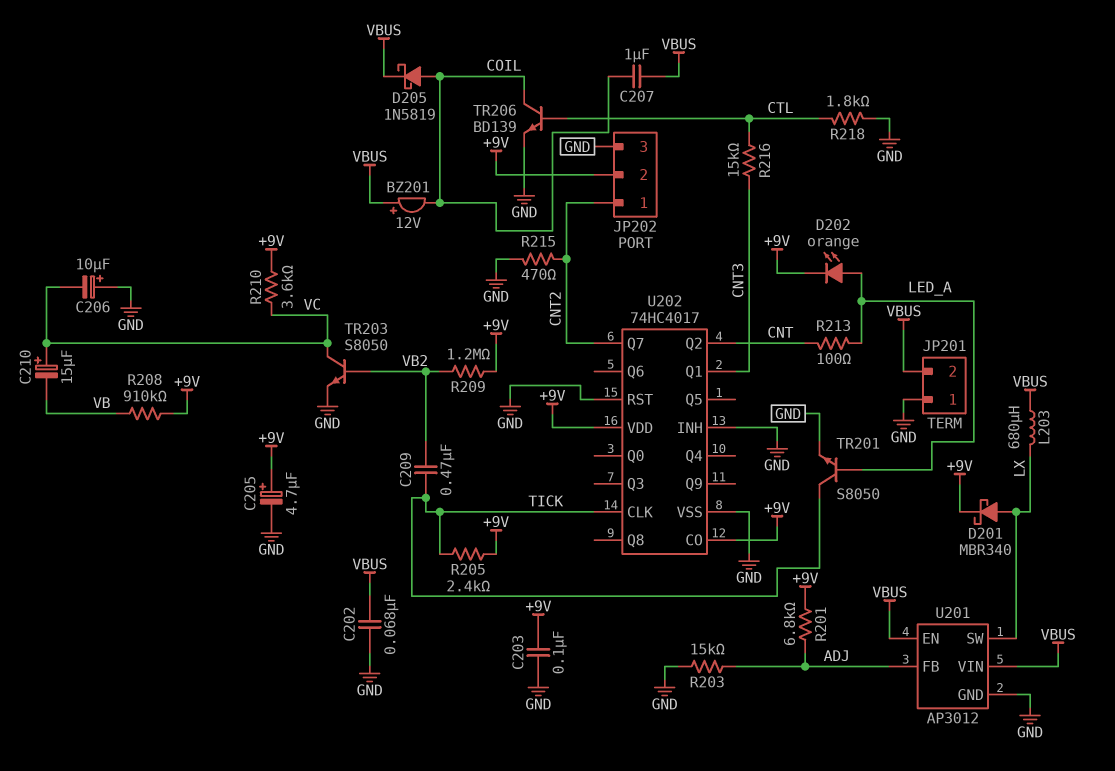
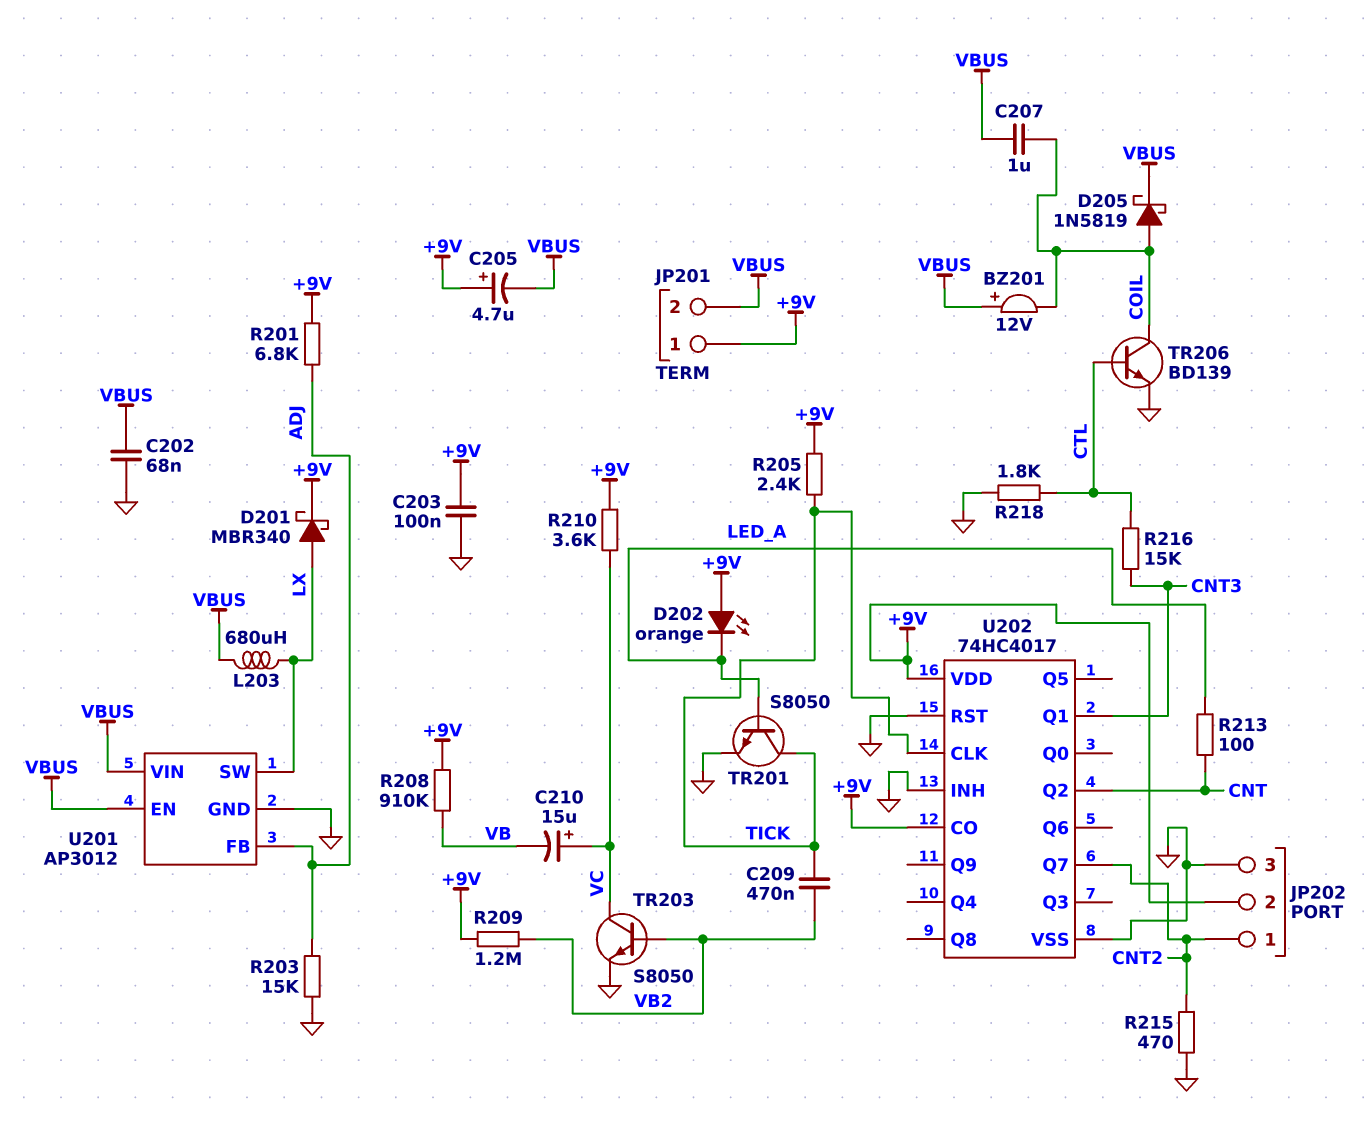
C205: 4.7uF (plus +9V, minus GND) -> 4.7uF (plus +9V, minus VBUS)
C206: 10uF (plus GND, minus VC) -> none
D202: LED orange (A LED_A, K +9V) -> LED orange (A +9V, K LED_A)
JP201 pin 1: GND -> +9V

